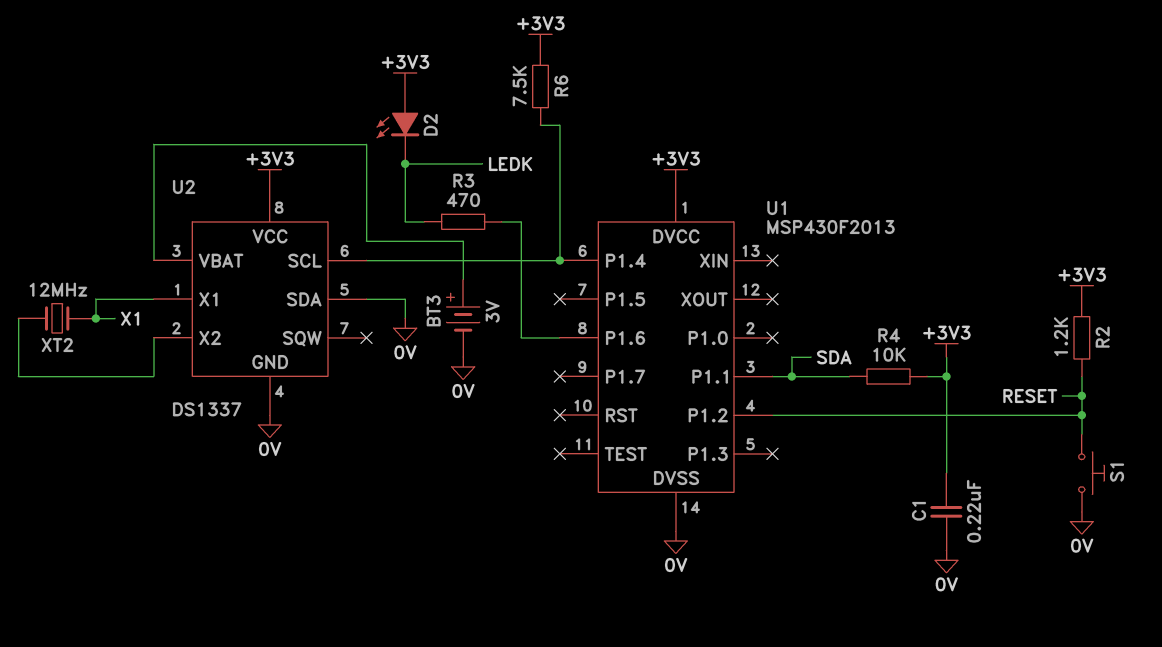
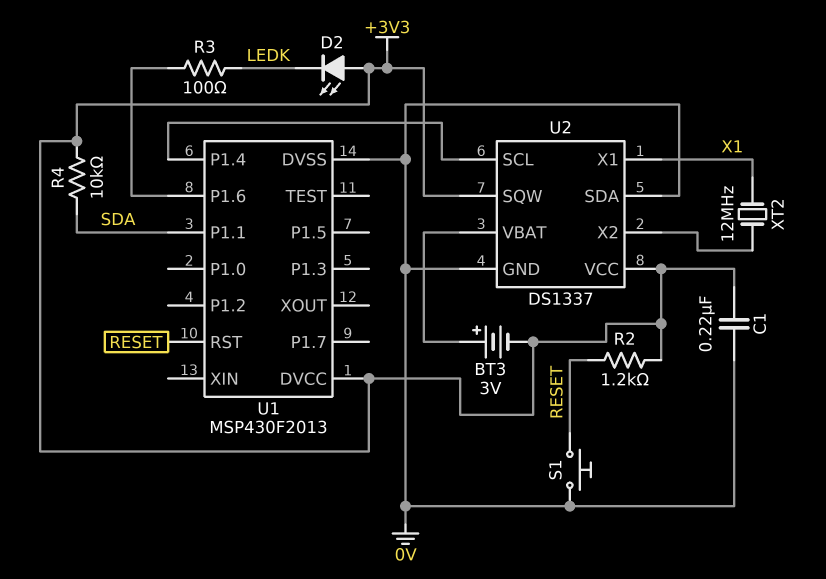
BT3: 3V (plus U2/VBAT, minus 0V) -> 3V (plus U2/VBAT, minus +3V3)
R3: 470 (LEDK, U1/P1.6) -> 100 (LEDK, U1/P1.6)
R6: 7.5k (+3V3, U1/P1.4) -> none
U1 pin P1.2: RESET -> none
U1 pin RST: none -> RESET
U2 pin SQW: none -> +3V3

